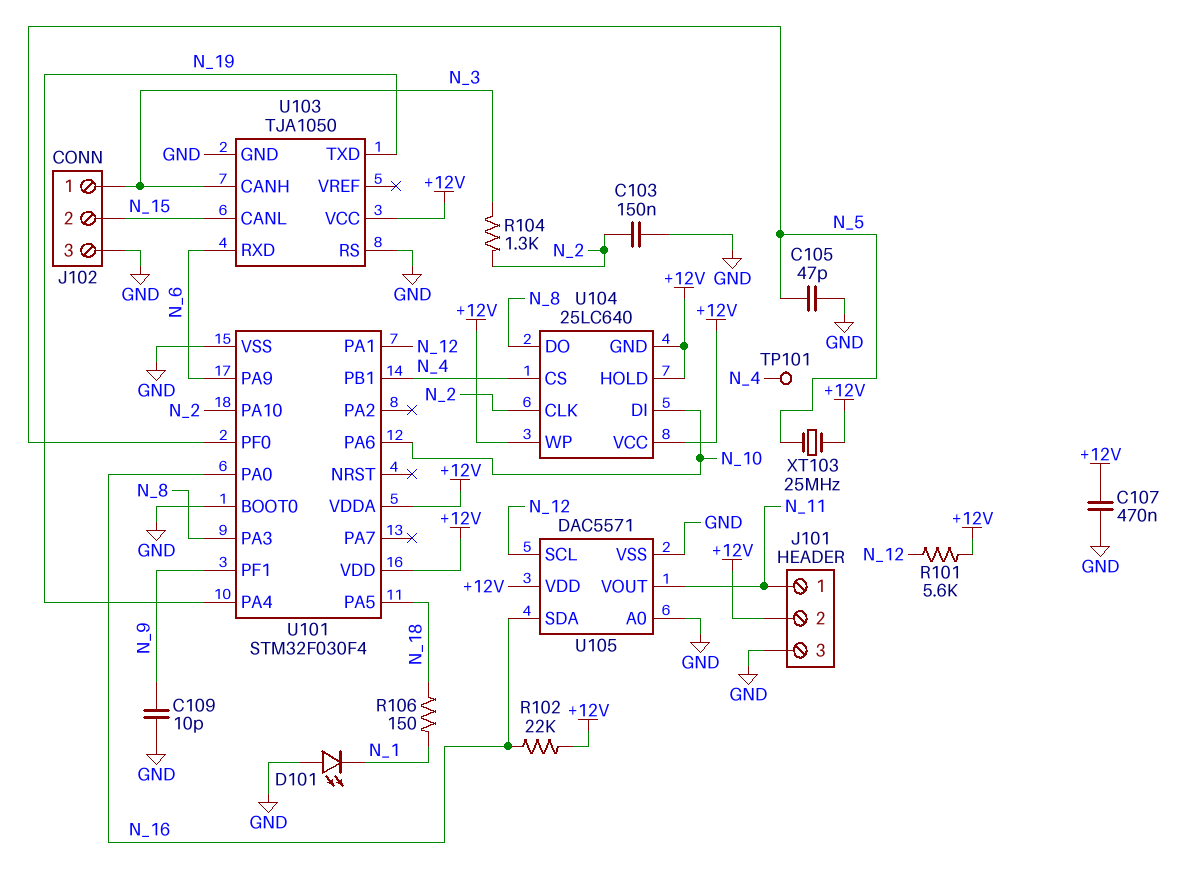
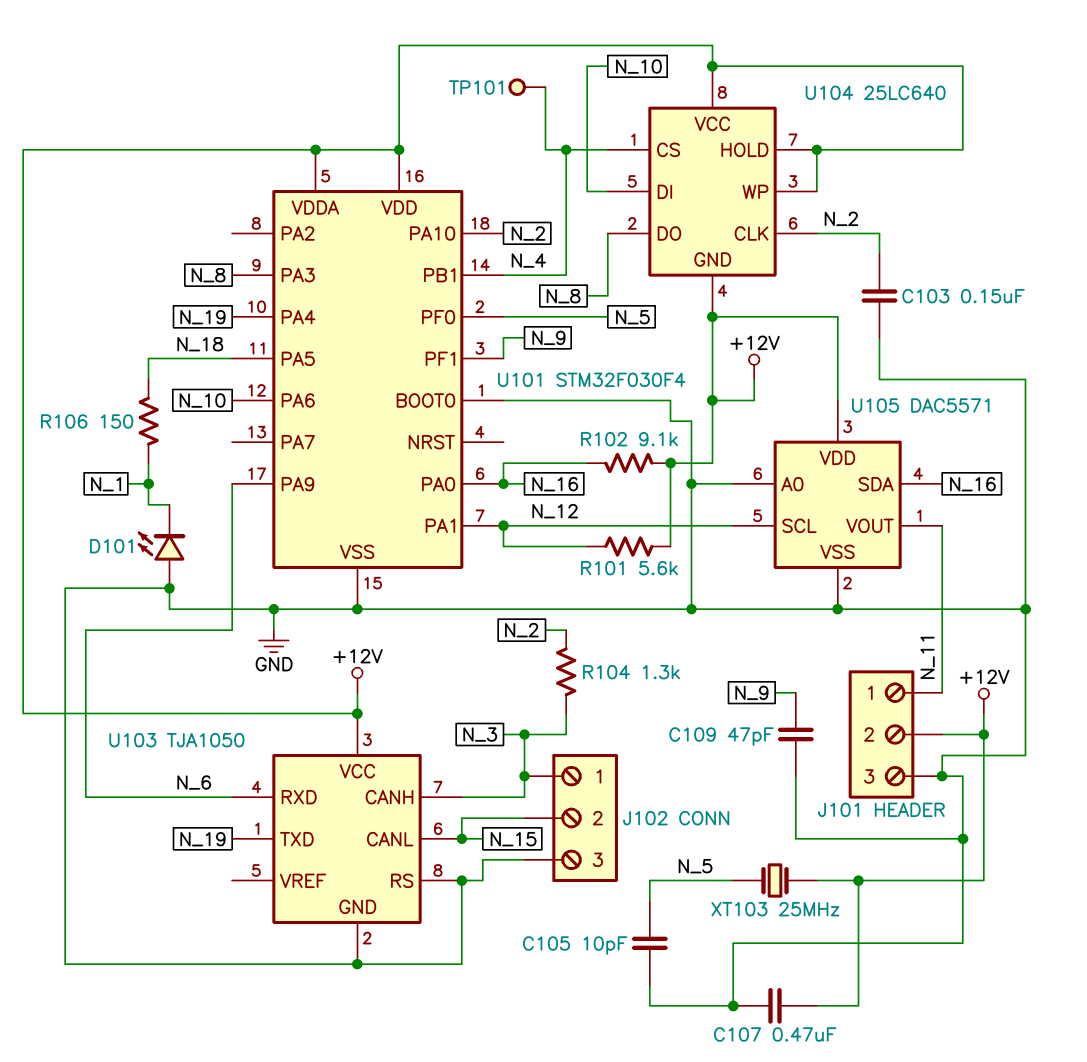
C105: 47pF (GND, N_5) -> 10pF (GND, N_5)
C109: 10pF (GND, N_9) -> 47pF (GND, N_9)
R102: 22k (+12V, N_16) -> 9.1k (+12V, N_16)

